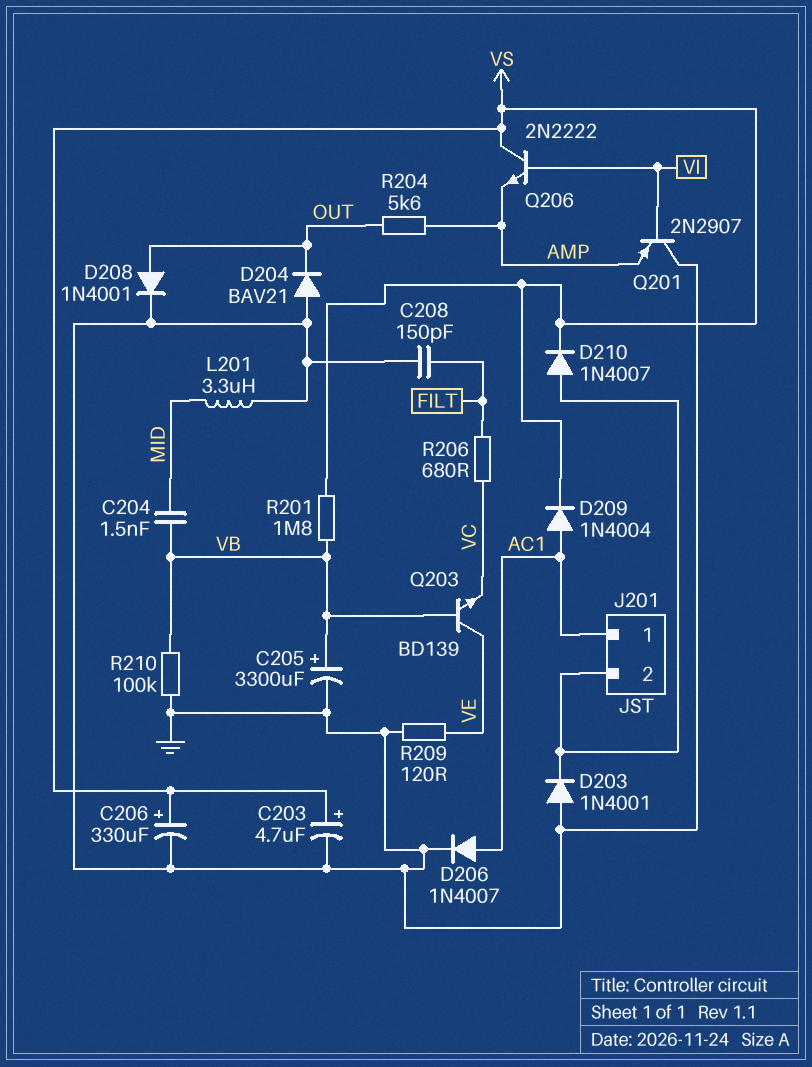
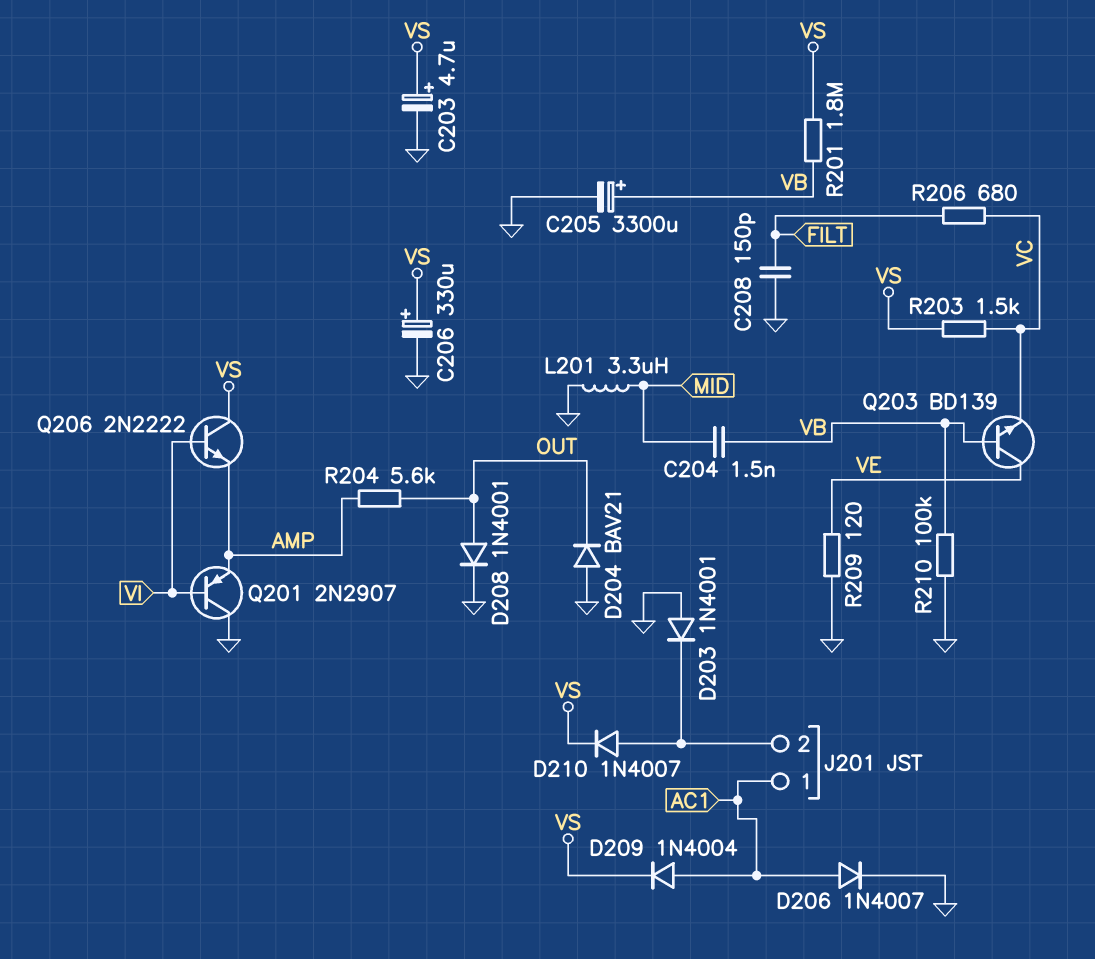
R203: none -> 1.5k (VC, VS)

